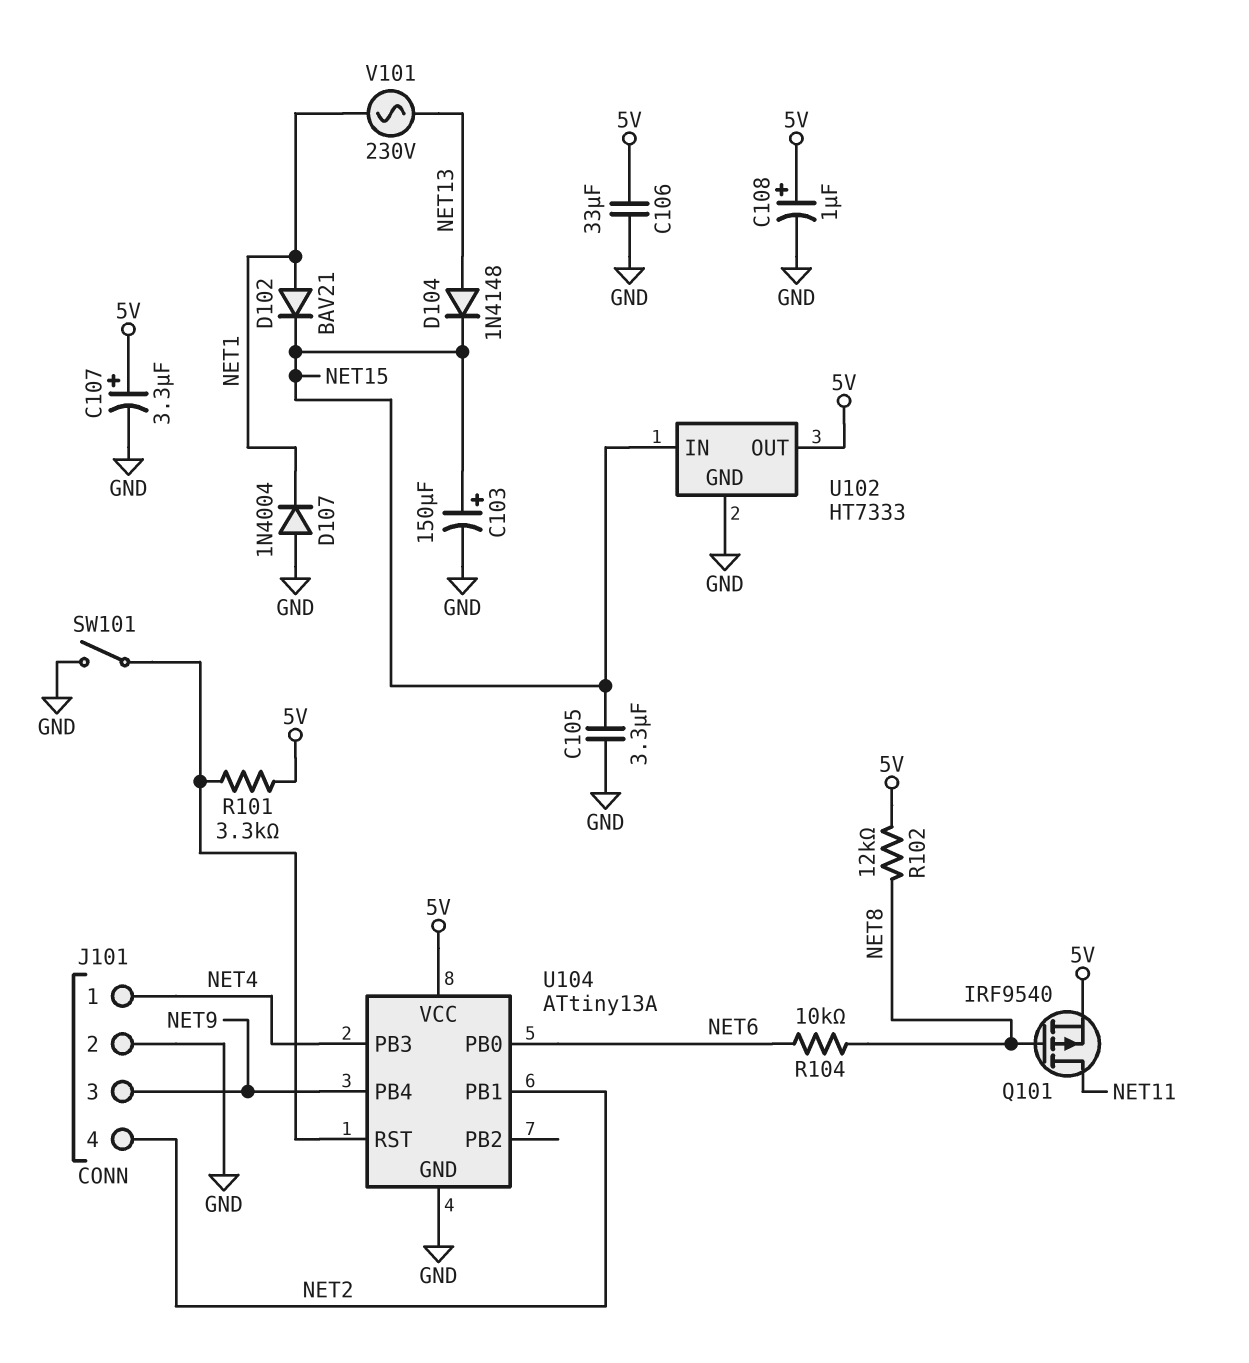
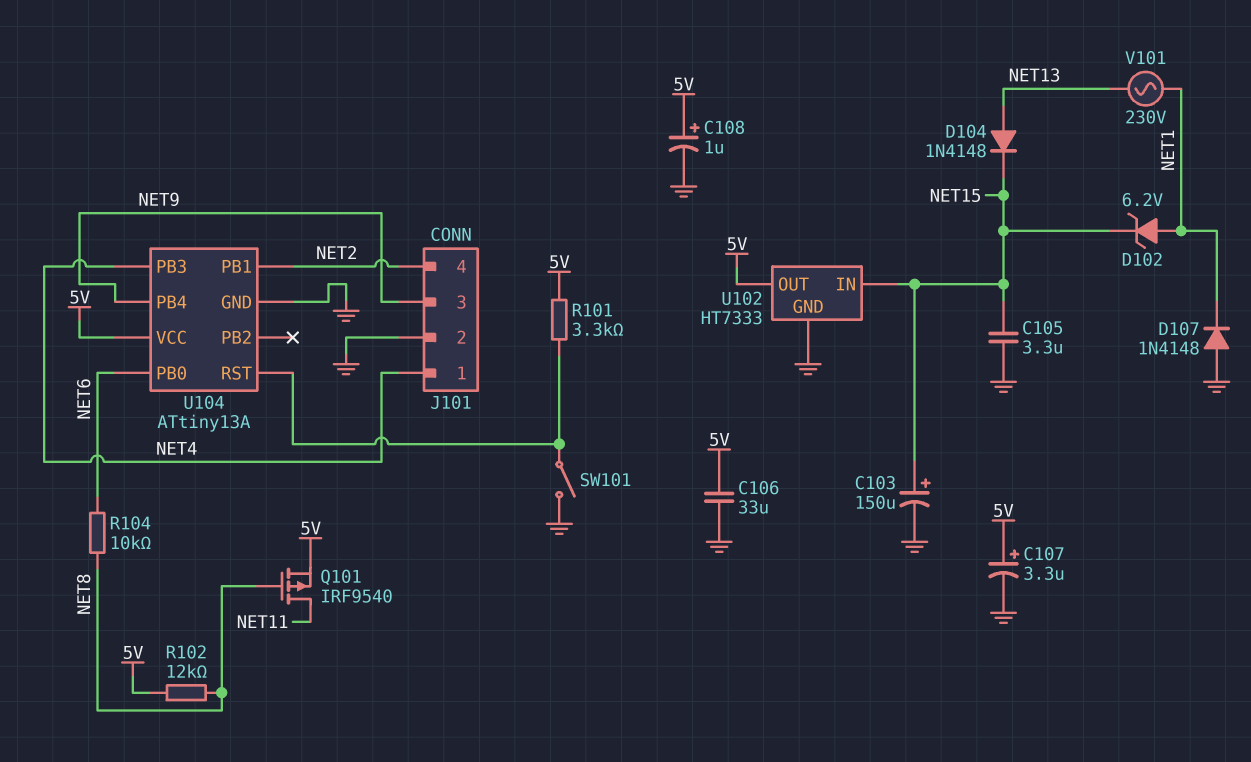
D102: diode BAV21 (A NET1, K NET15) -> zener 6.2V (A NET1, K NET15)
D107: diode 1N4004 (A GND, K NET1) -> diode 1N4148 (A GND, K NET1)

